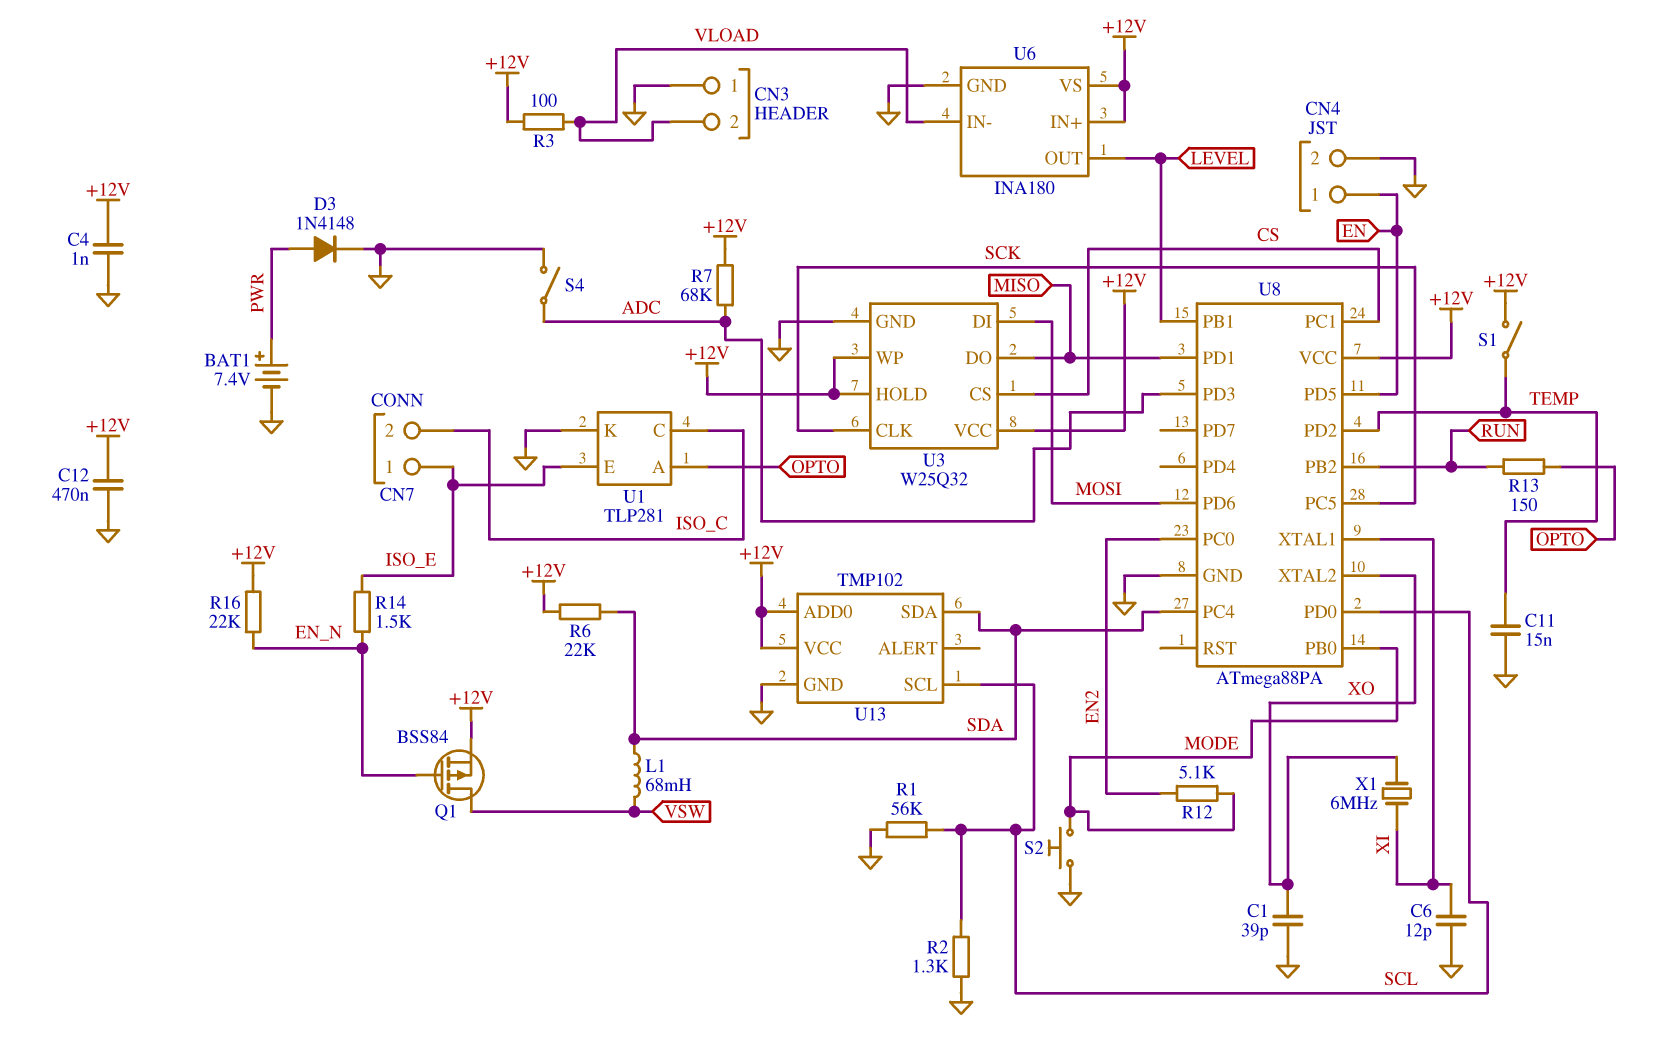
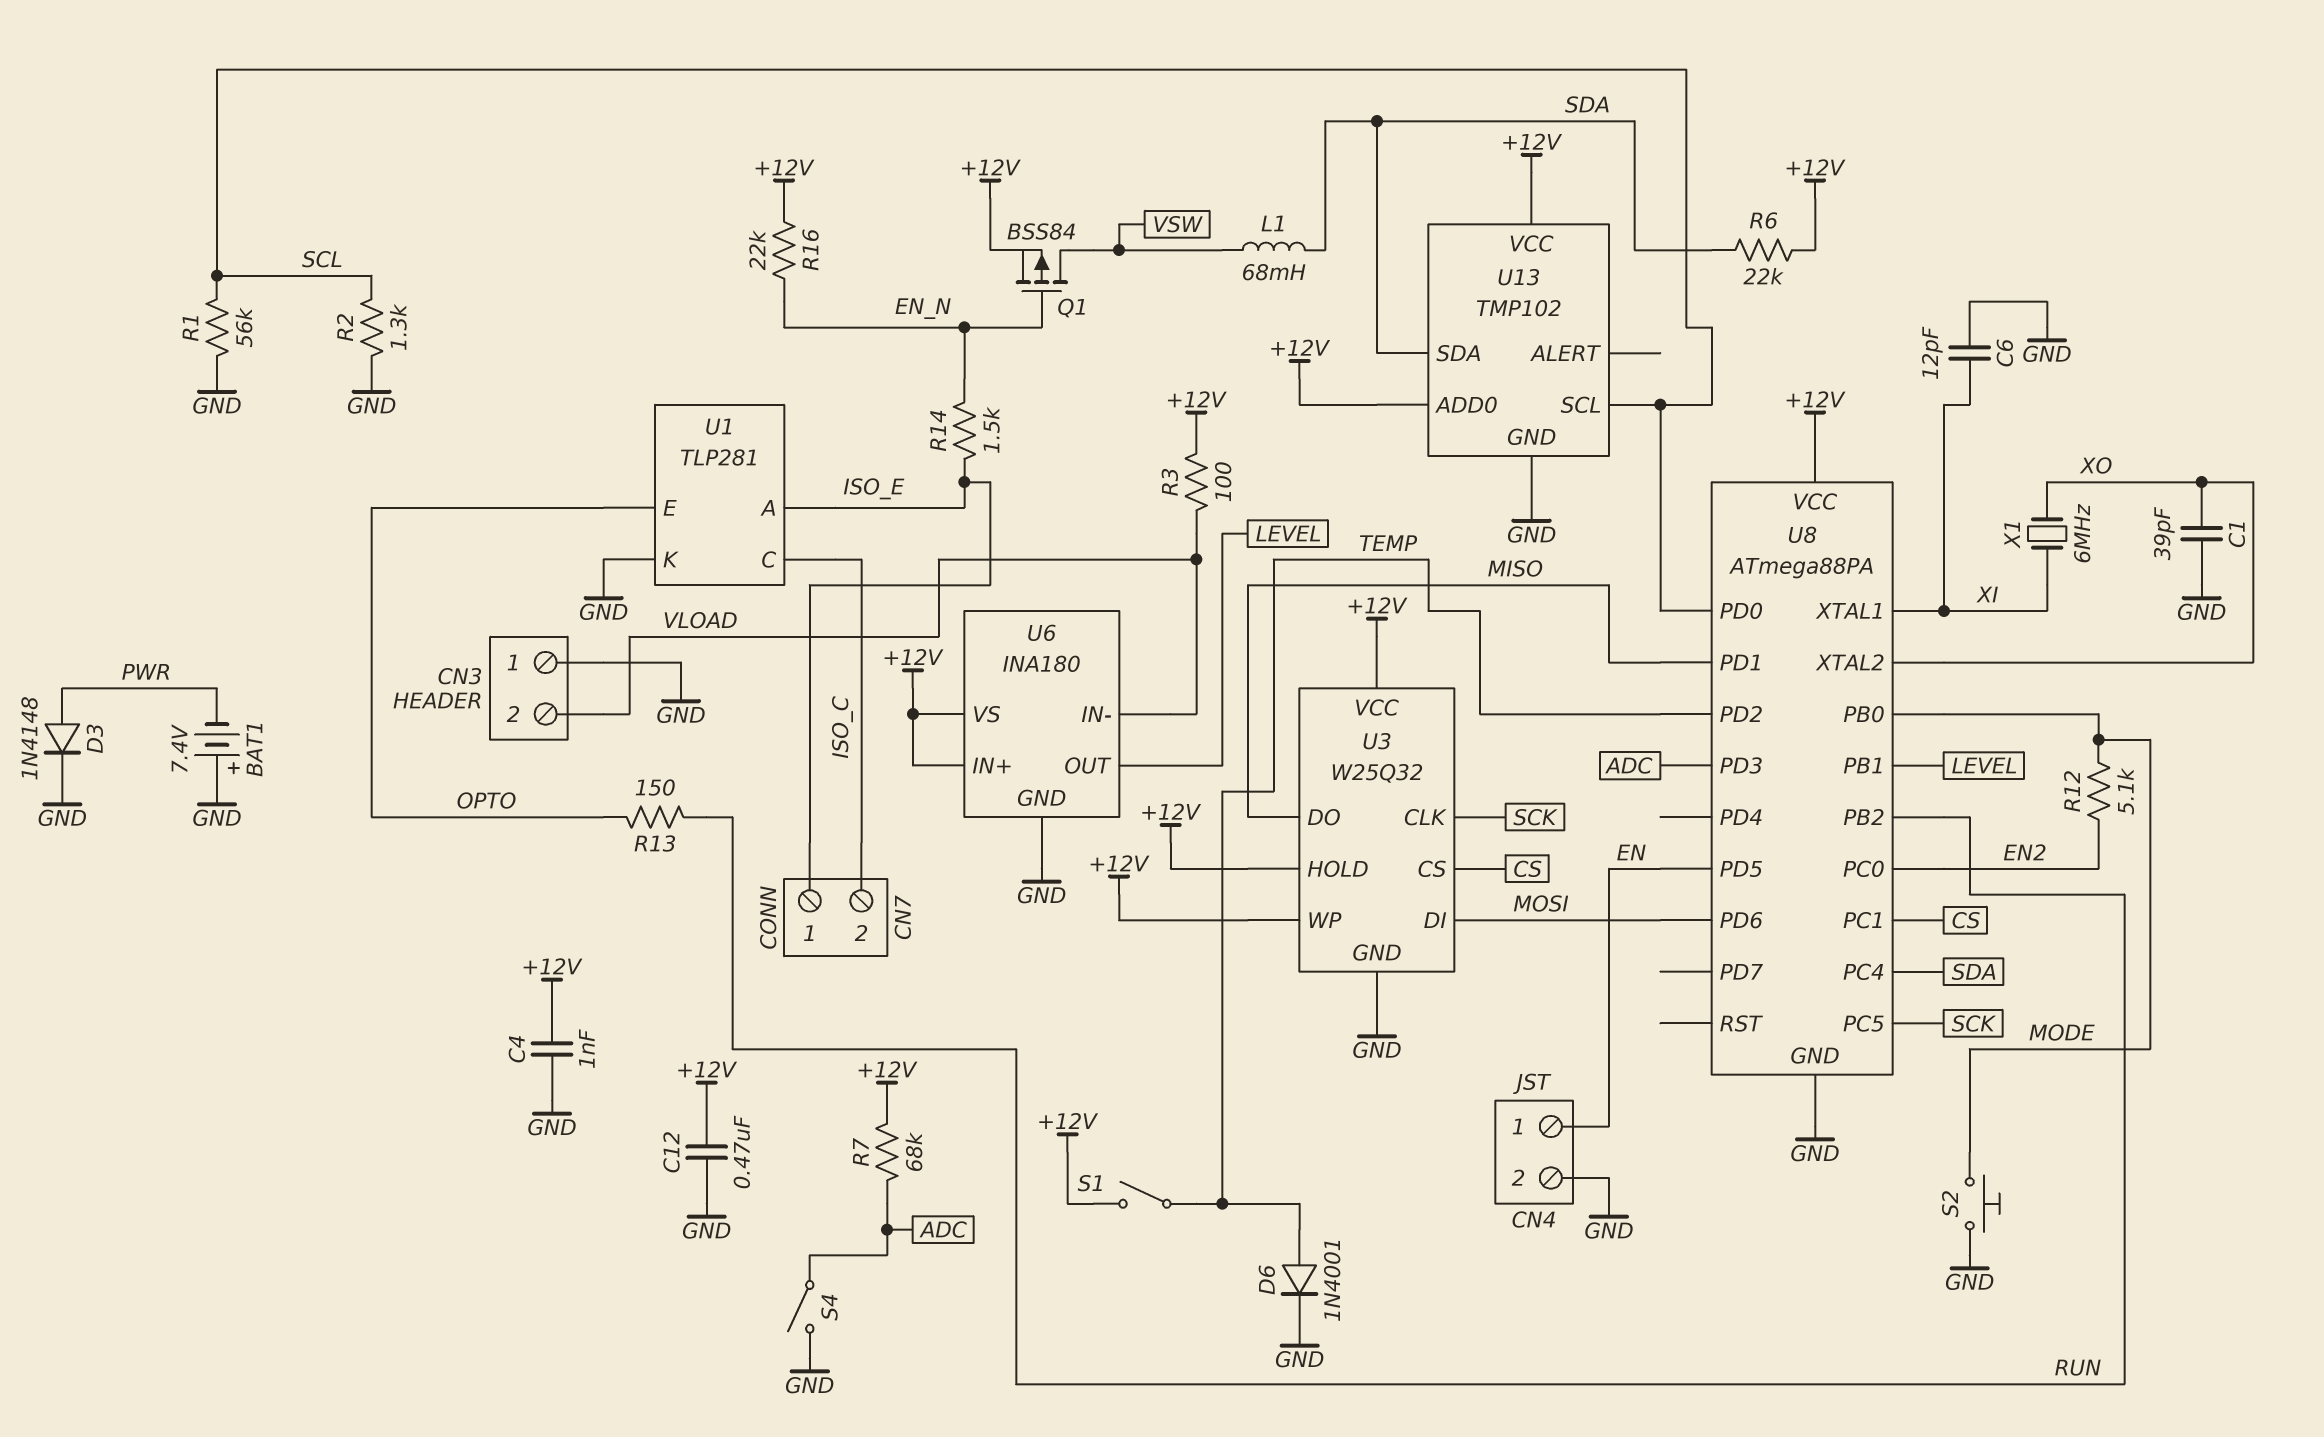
BAT1: 7.4V (plus PWR, minus GND) -> 7.4V (plus GND, minus PWR)
C11: 15nF (GND, TEMP) -> none
D6: none -> diode 1N4001 (A TEMP, K GND)
U1 pin A: OPTO -> ISO_E
U1 pin E: ISO_E -> OPTO

